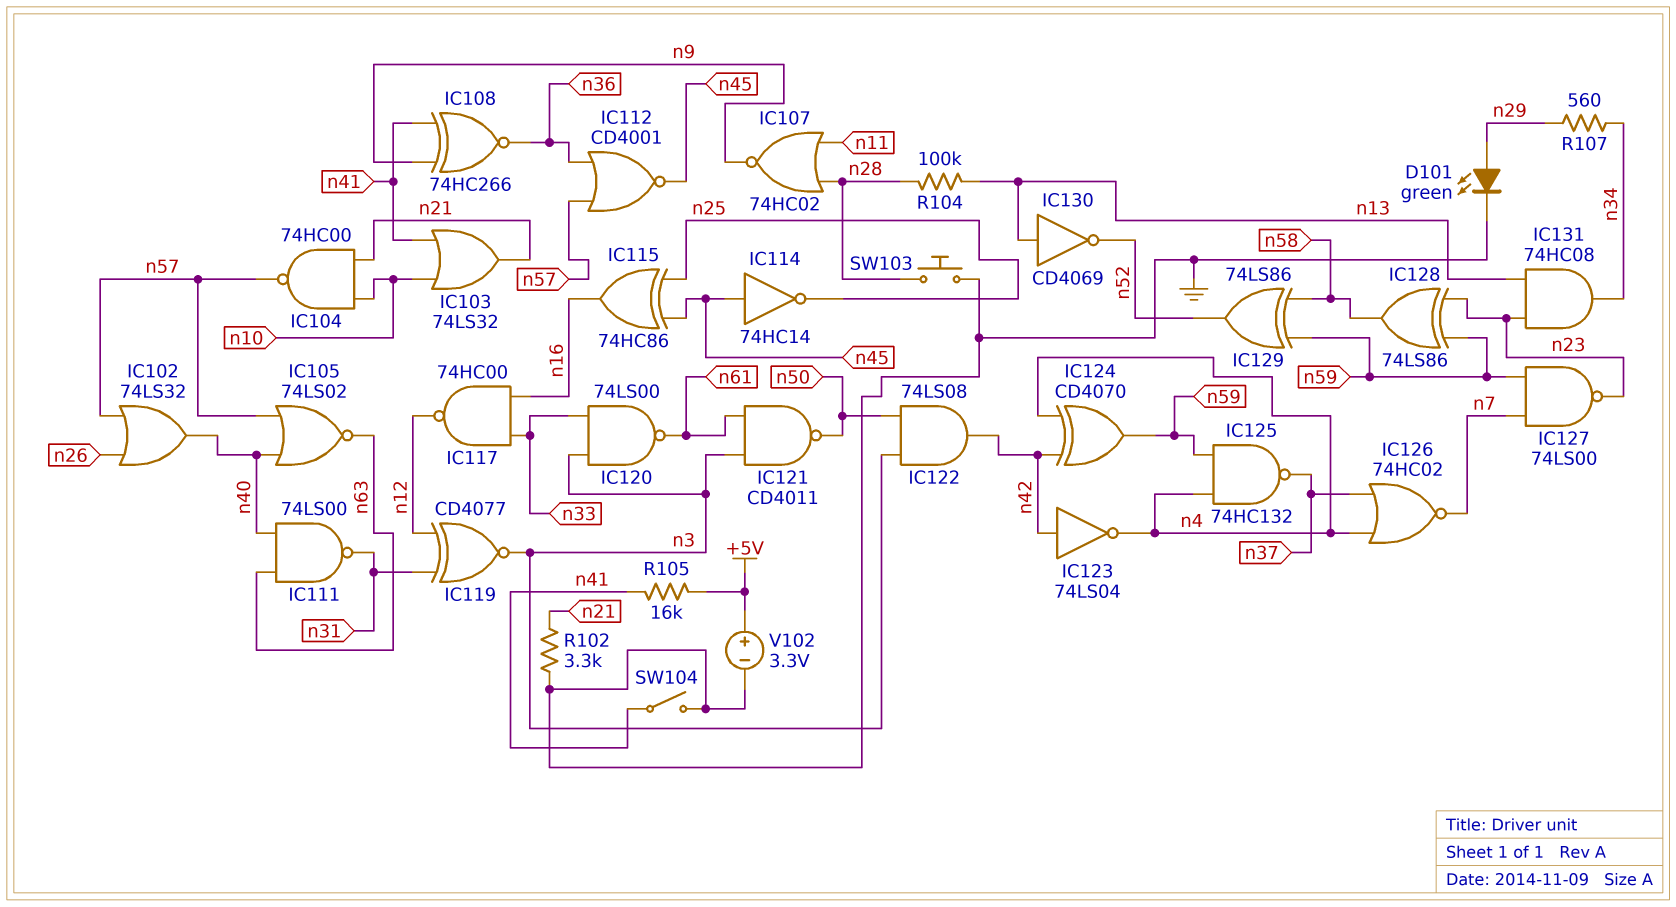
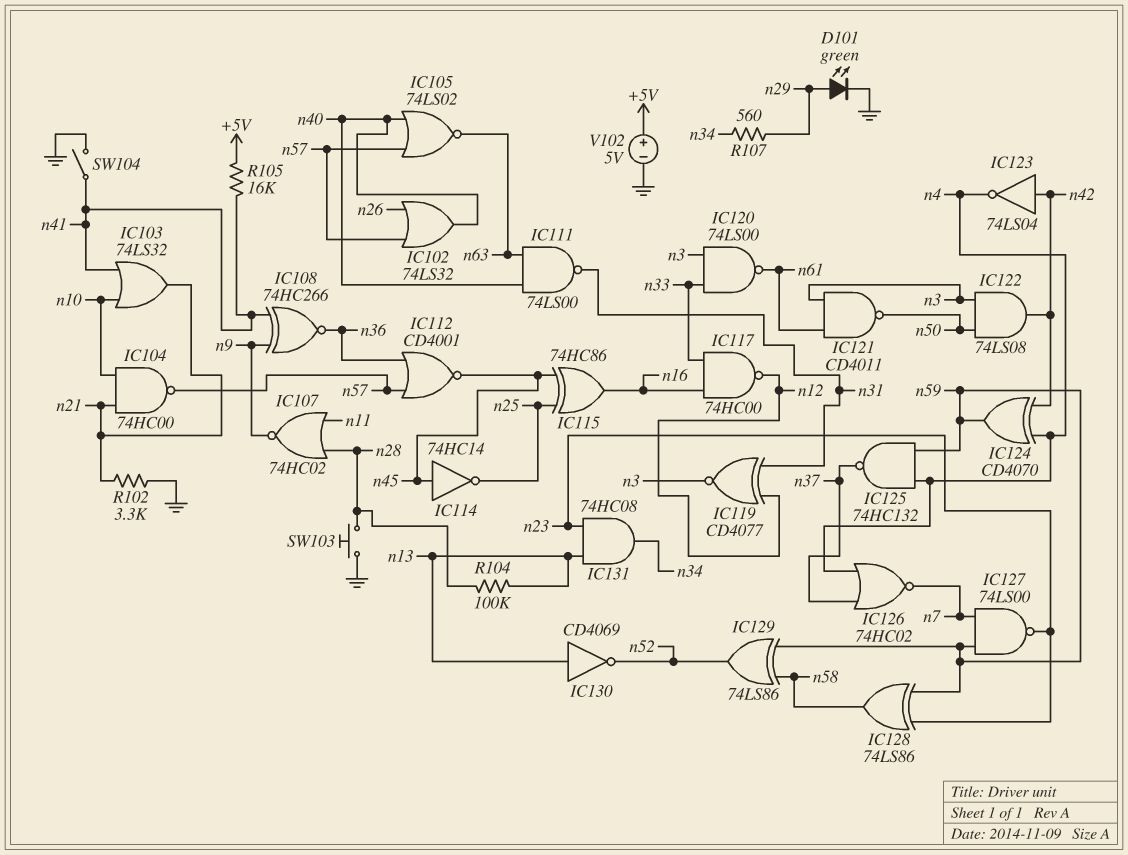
V102: 3.3V (plus +5V, minus GND) -> 5V (plus +5V, minus GND)

